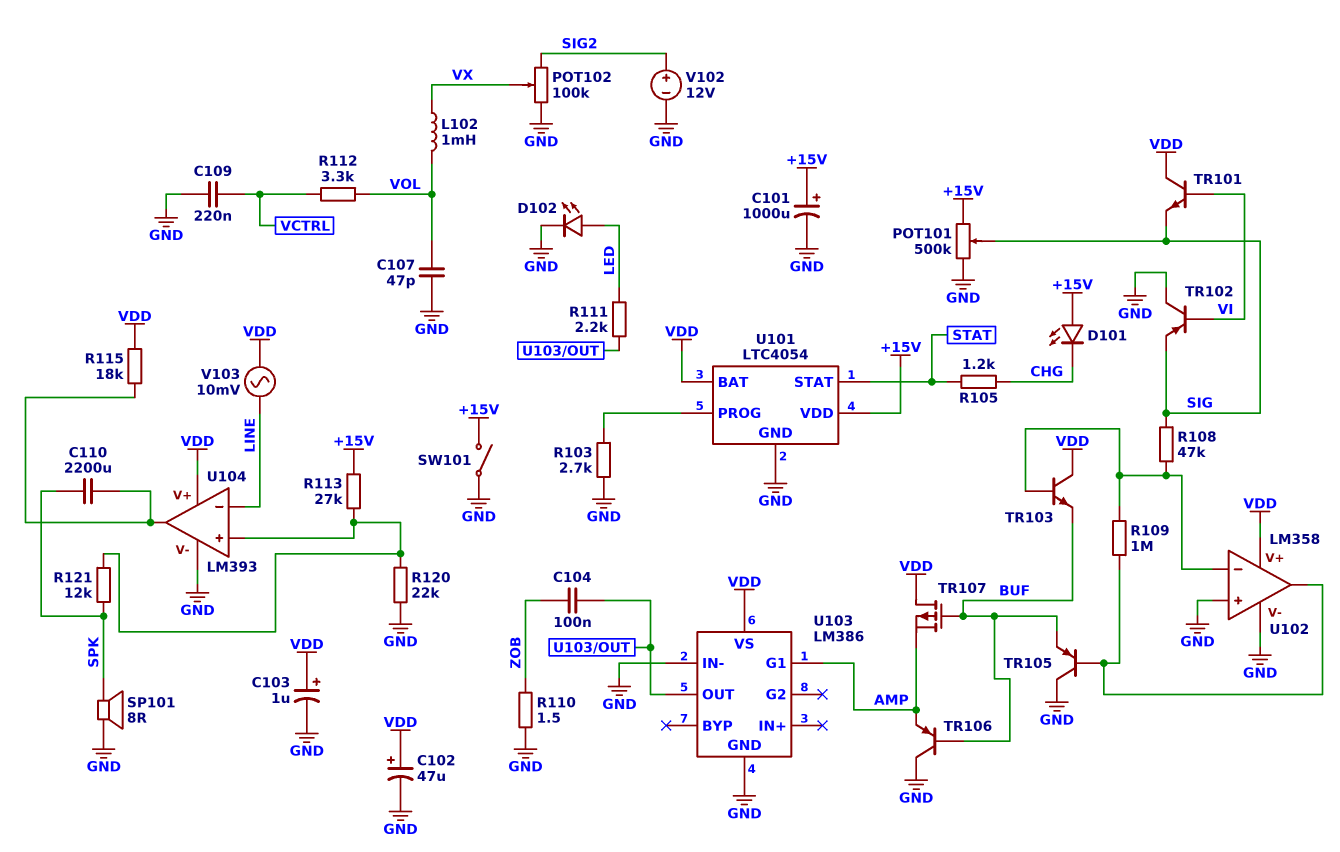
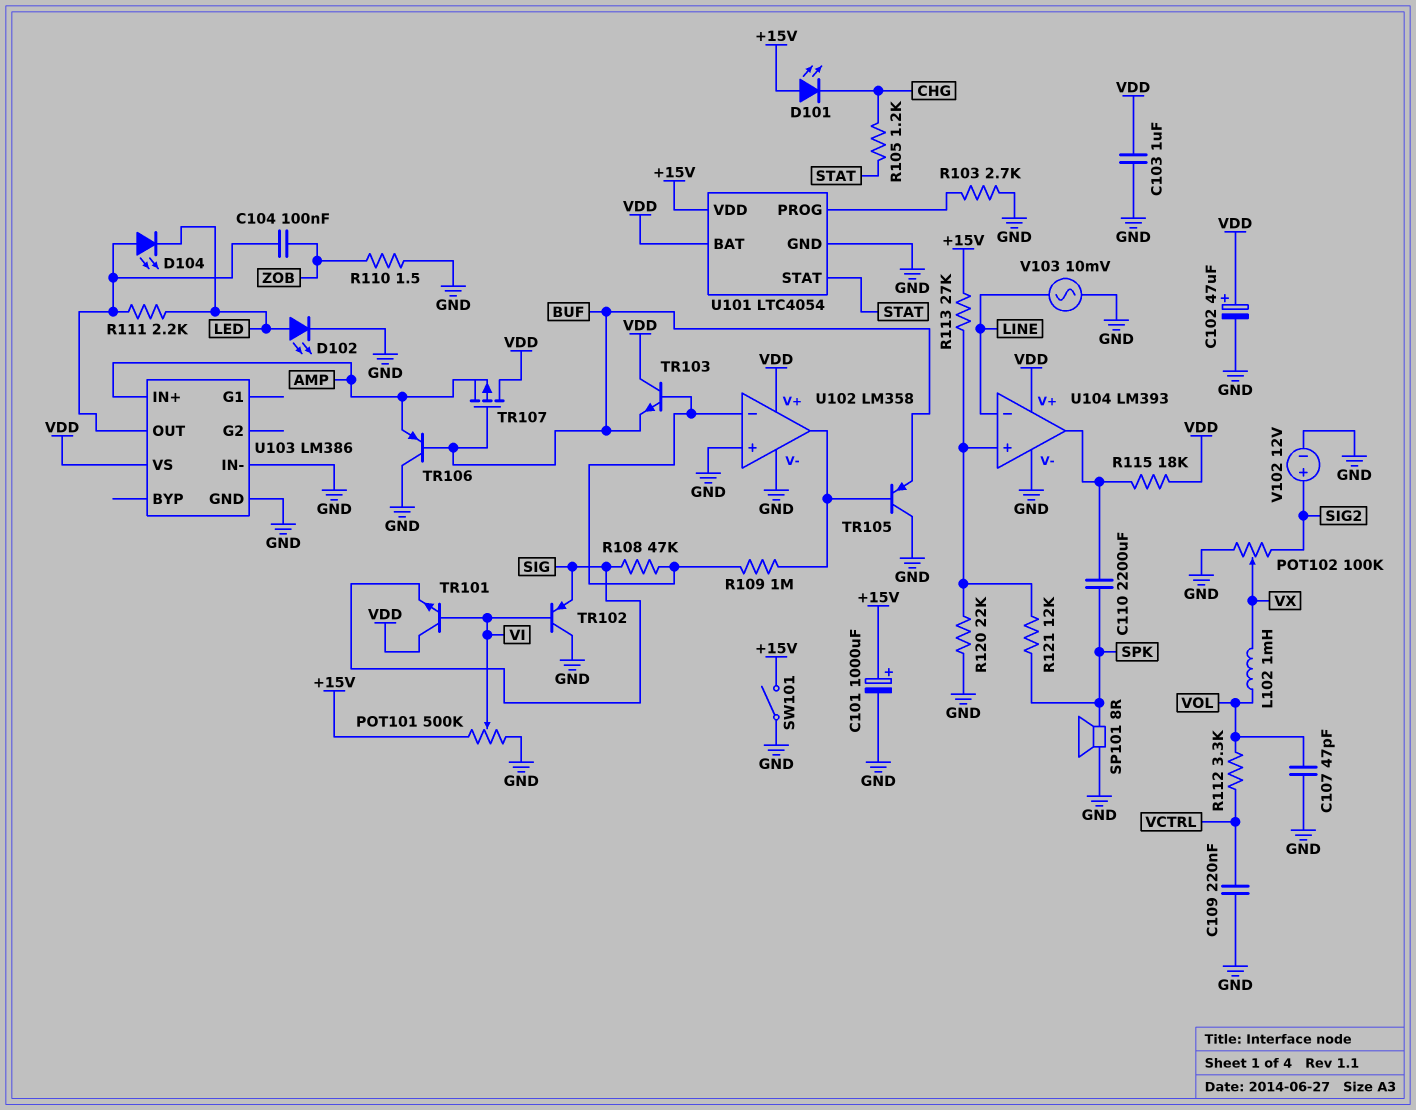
C103: 1uF (plus VDD, minus GND) -> 1uF (GND, VDD)
D104: none -> LED (A U103/OUT, K LED)
POT101: 500k (+15V, GND, wiper SIG) -> 500k (+15V, GND, wiper VI)
U103 pin G1: AMP -> none
U103 pin IN+: none -> AMP
V103: AC 10mV (LINE, VDD) -> AC 10mV (GND, LINE)

